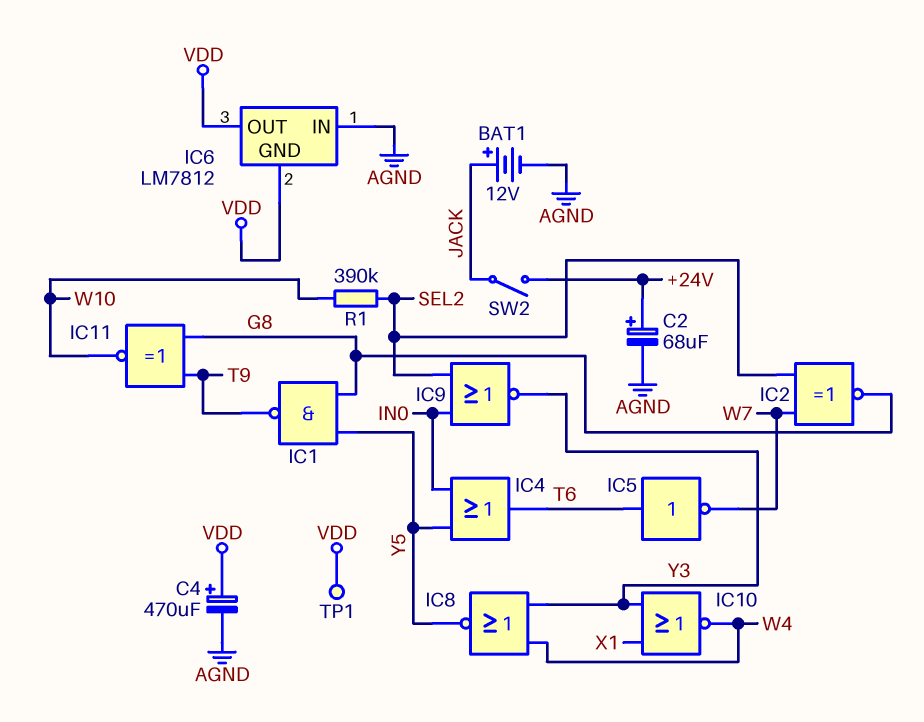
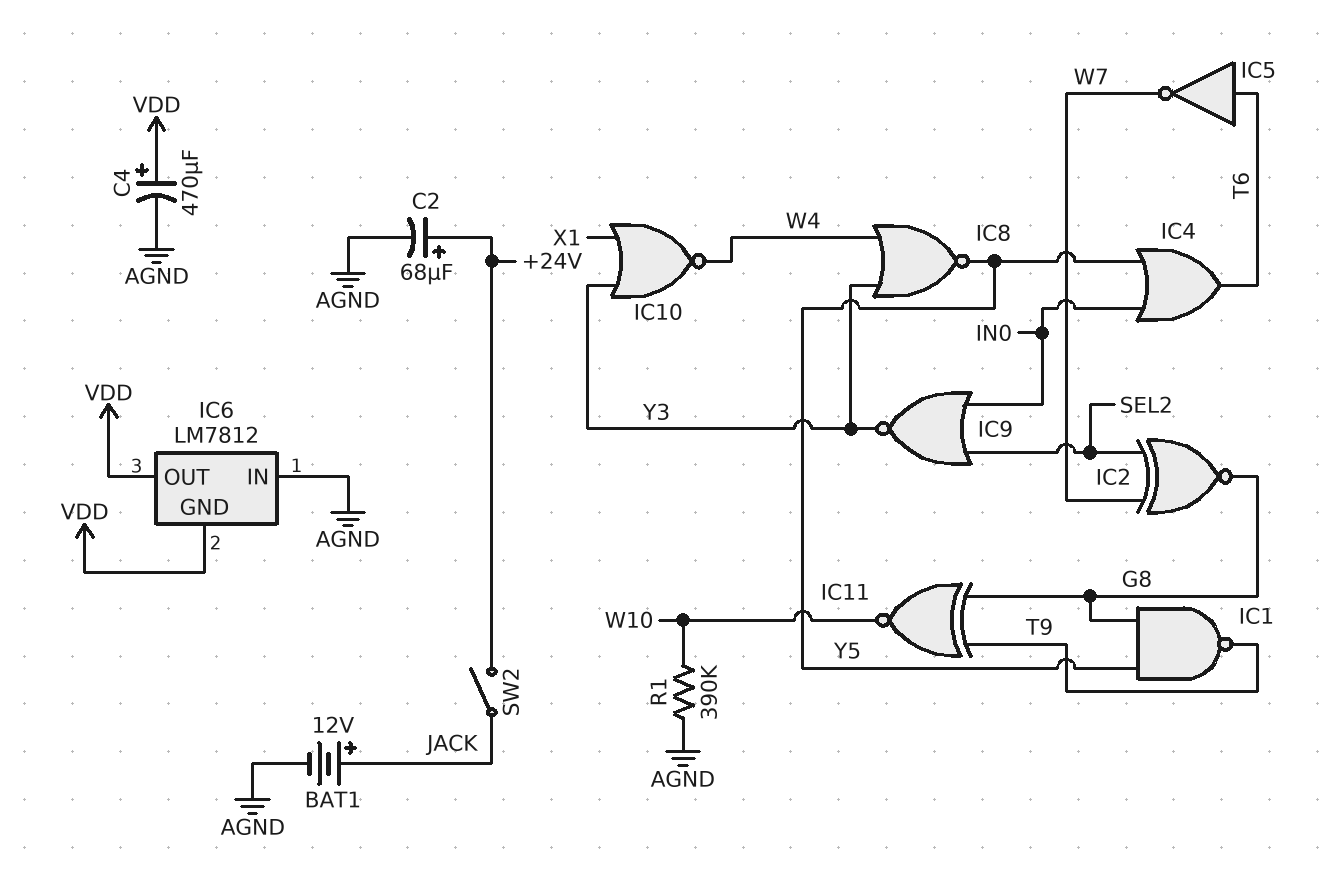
R1: 390k (SEL2, W10) -> 390k (AGND, W10)
TP1: test point (VDD) -> none

